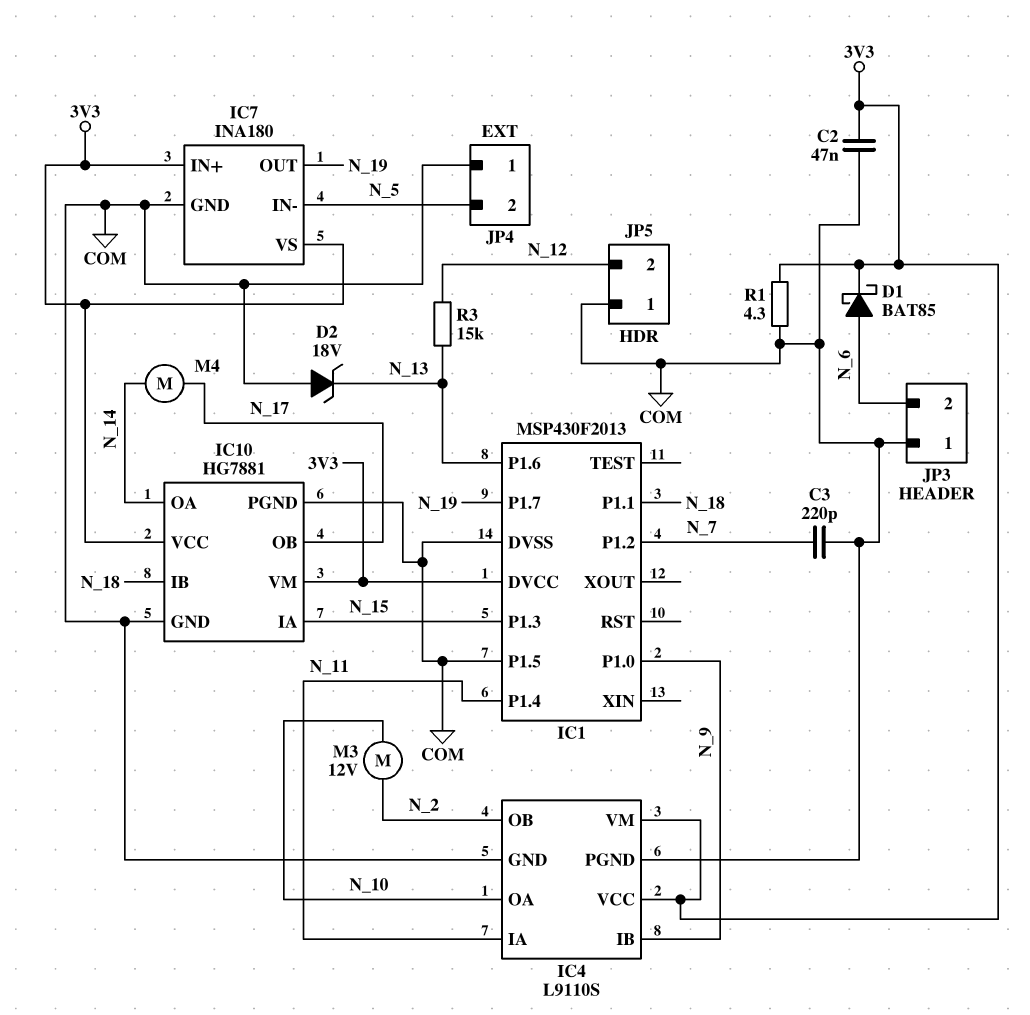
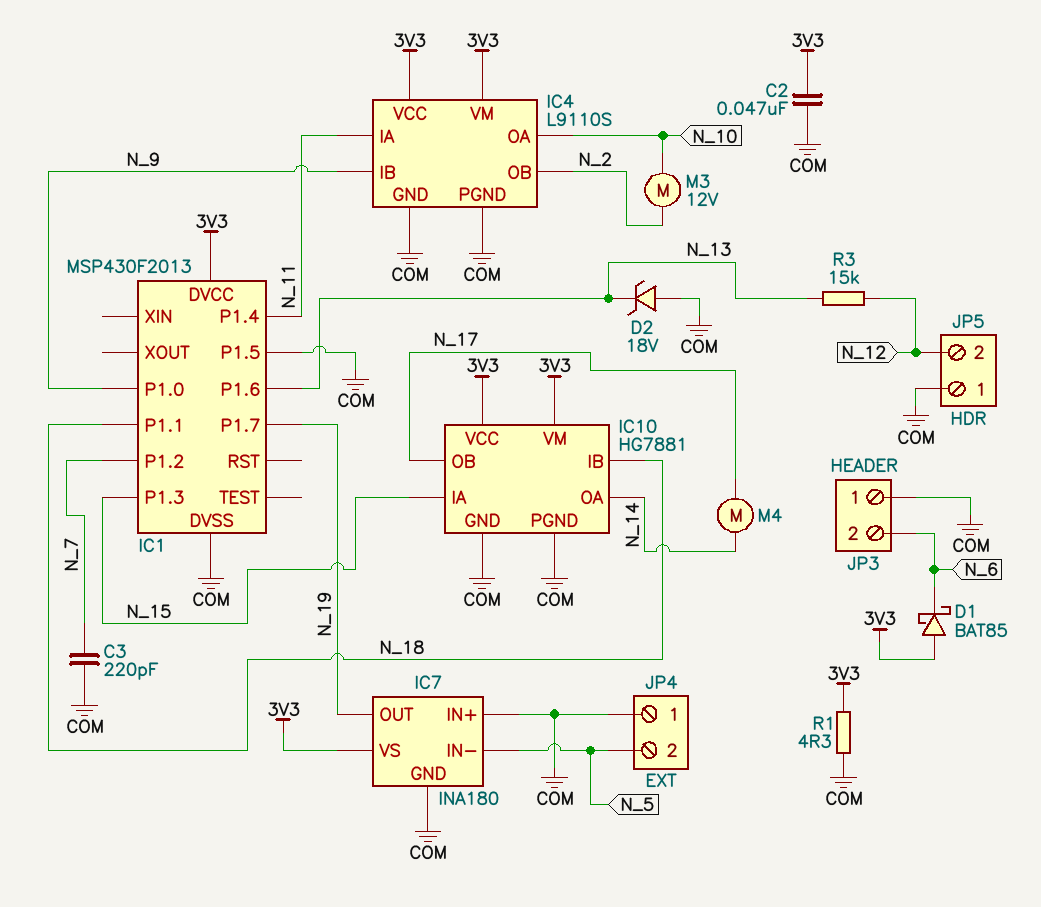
D1: schottky BAT85 (A N_6, K 3V3) -> schottky BAT85 (A 3V3, K N_6)
IC7 pin IN+: 3V3 -> COM

